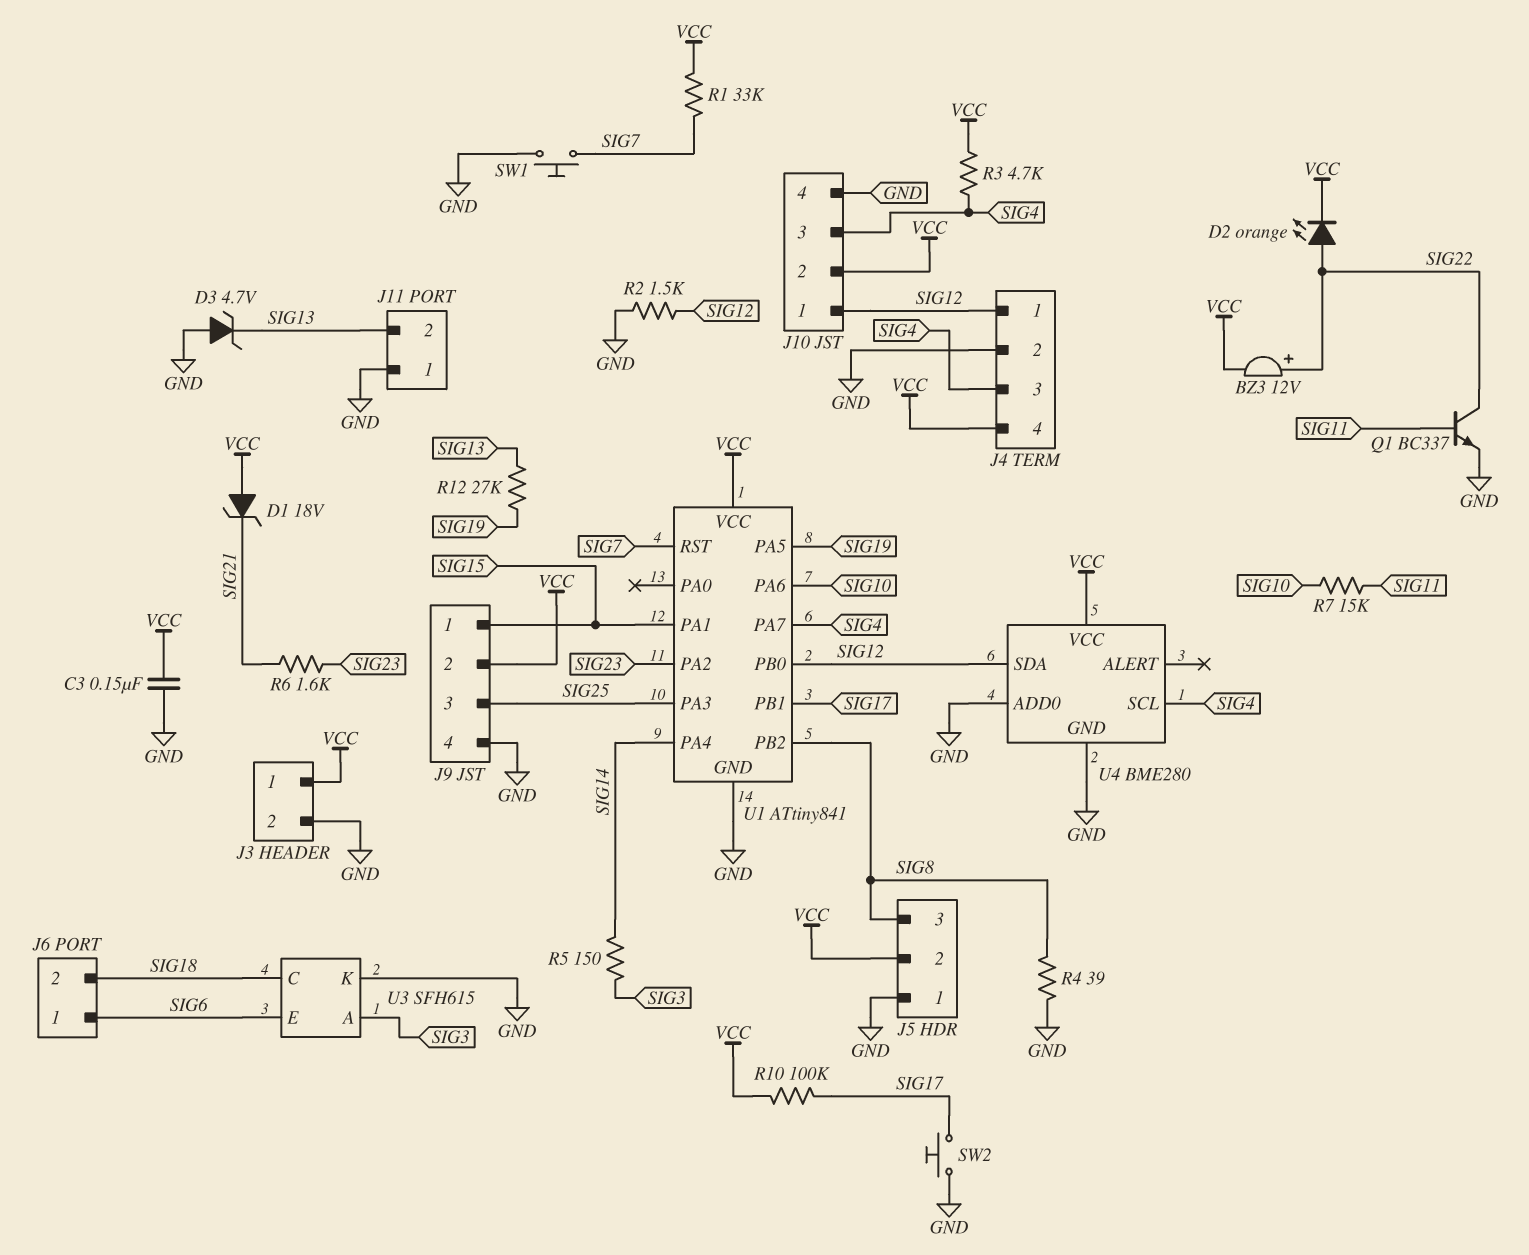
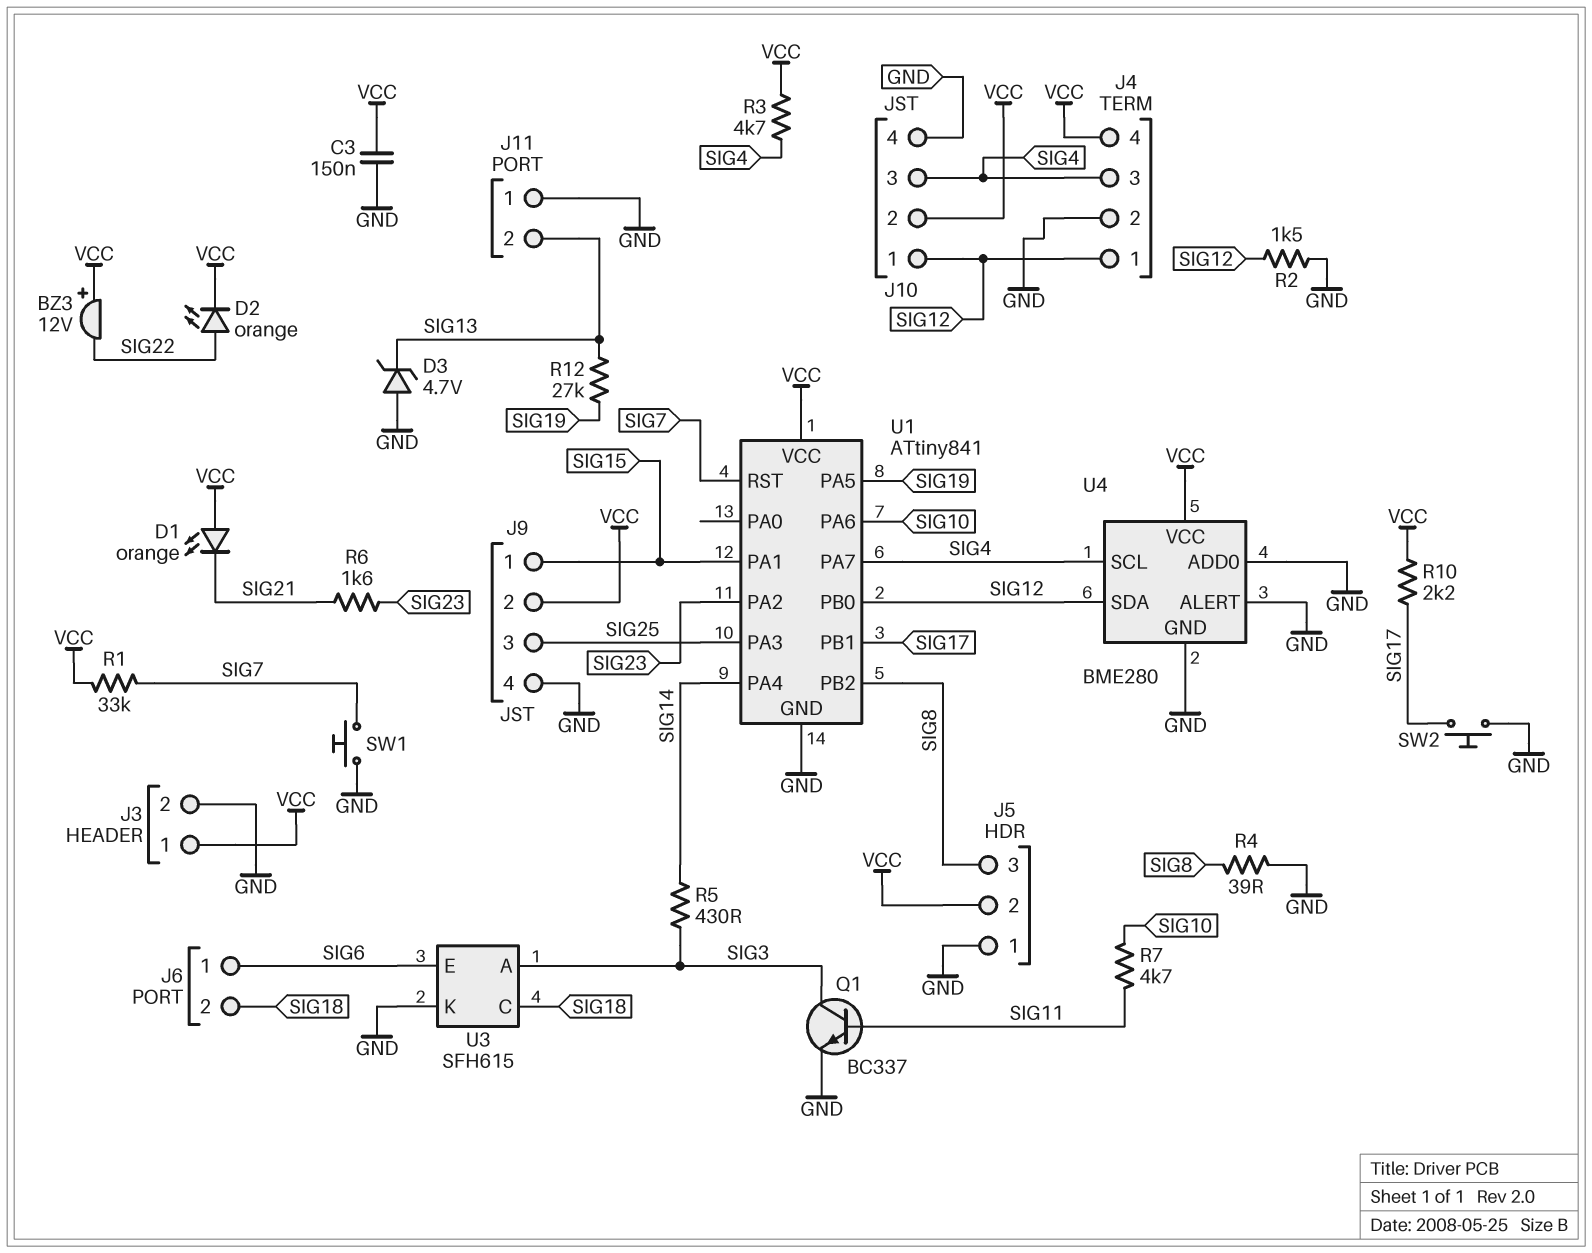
BZ3: buzzer 12V (plus SIG22, minus VCC) -> buzzer 12V (plus VCC, minus SIG22)
D1: zener 18V (A VCC, K SIG21) -> LED orange (A VCC, K SIG21)
Q1: NPN BC337 (B SIG11, C SIG22, E GND) -> NPN BC337 (B SIG11, C SIG3, E GND)
R5: 150 (SIG3, SIG14) -> 430 (SIG3, SIG14)
R7: 15k (SIG10, SIG11) -> 4.7k (SIG10, SIG11)
R10: 100k (SIG17, VCC) -> 2.2k (SIG17, VCC)
U4 pin ALERT: none -> GND

